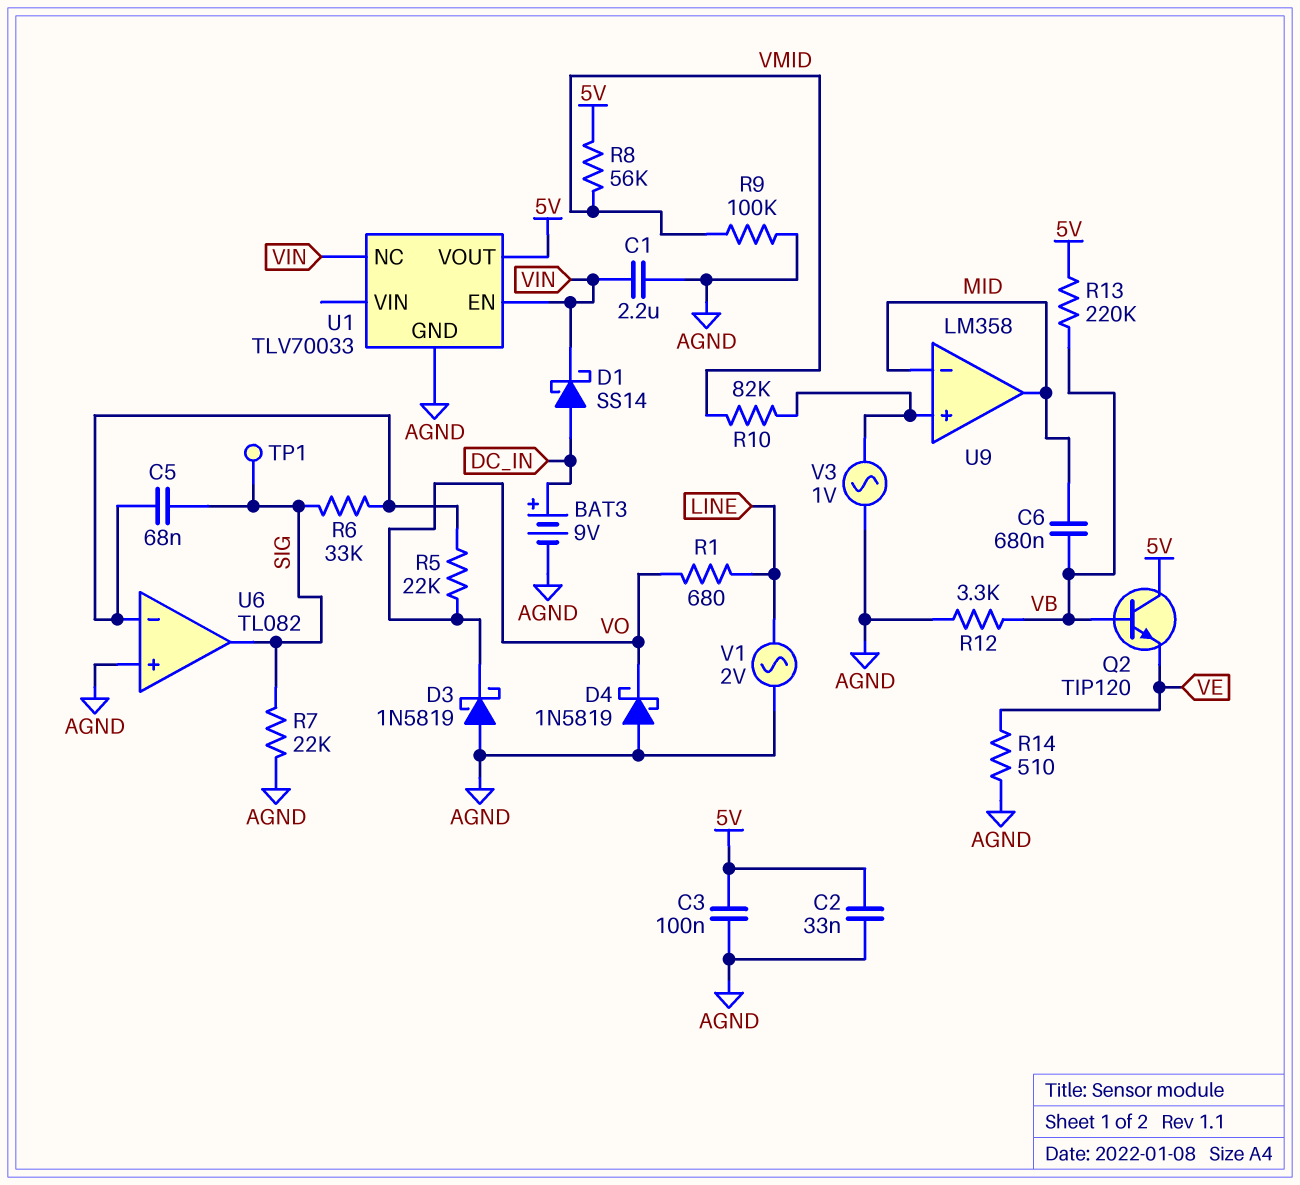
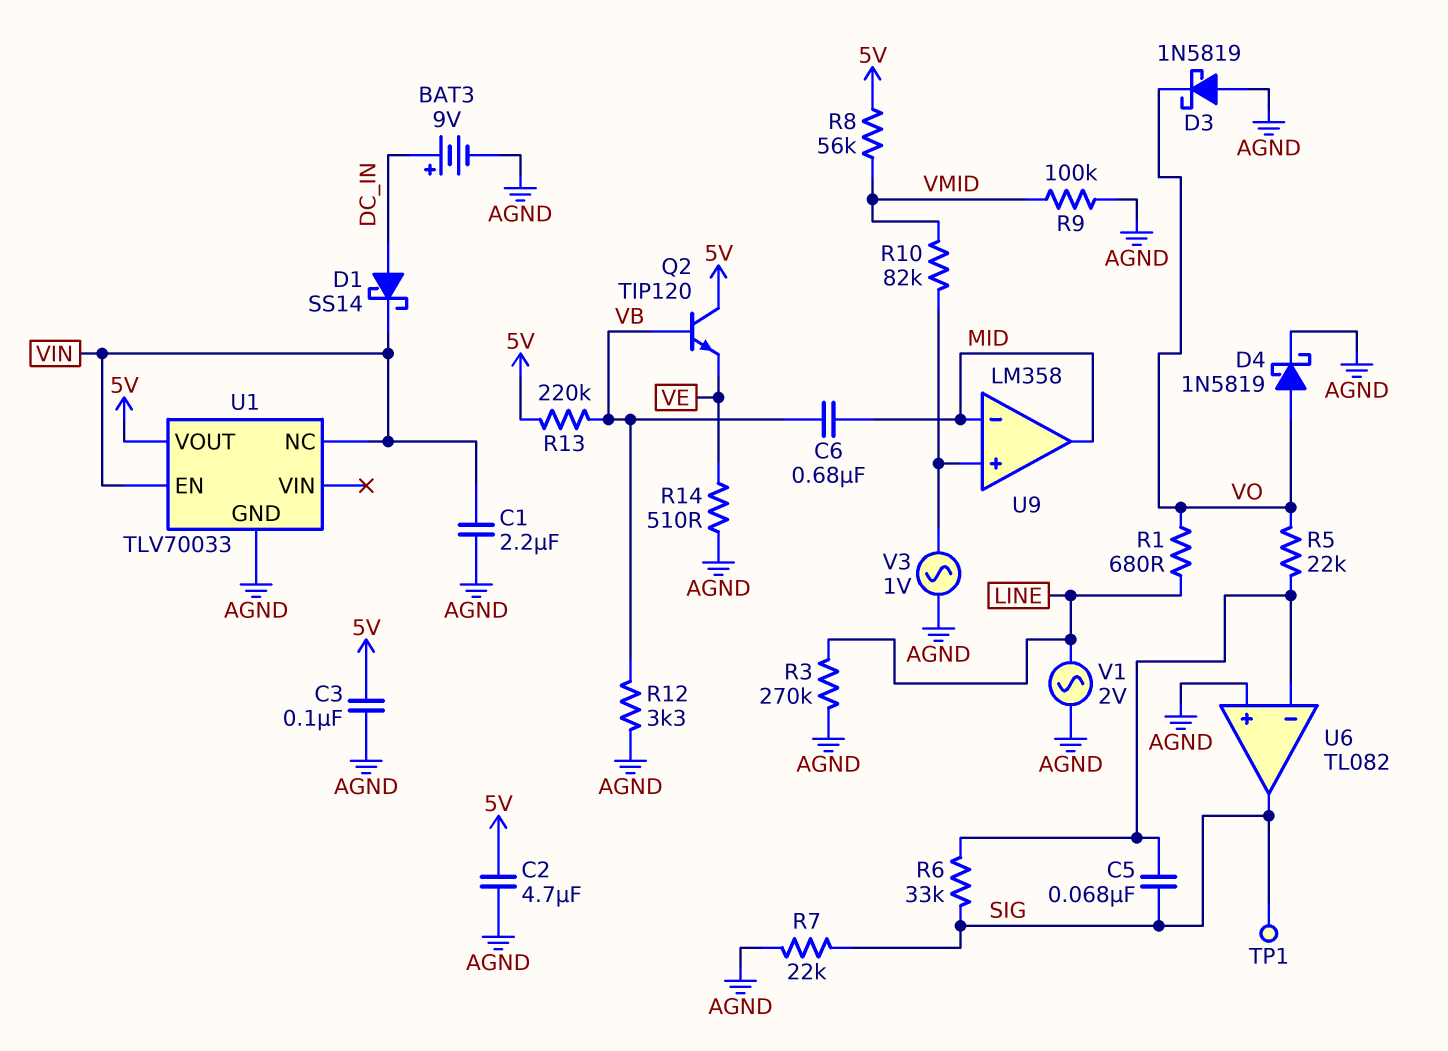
C2: 33nF (5V, AGND) -> 4.7uF (5V, AGND)
D4: schottky 1N5819 (A AGND, K VO) -> schottky 1N5819 (A VO, K AGND)
R3: none -> 270k (AGND, LINE)

